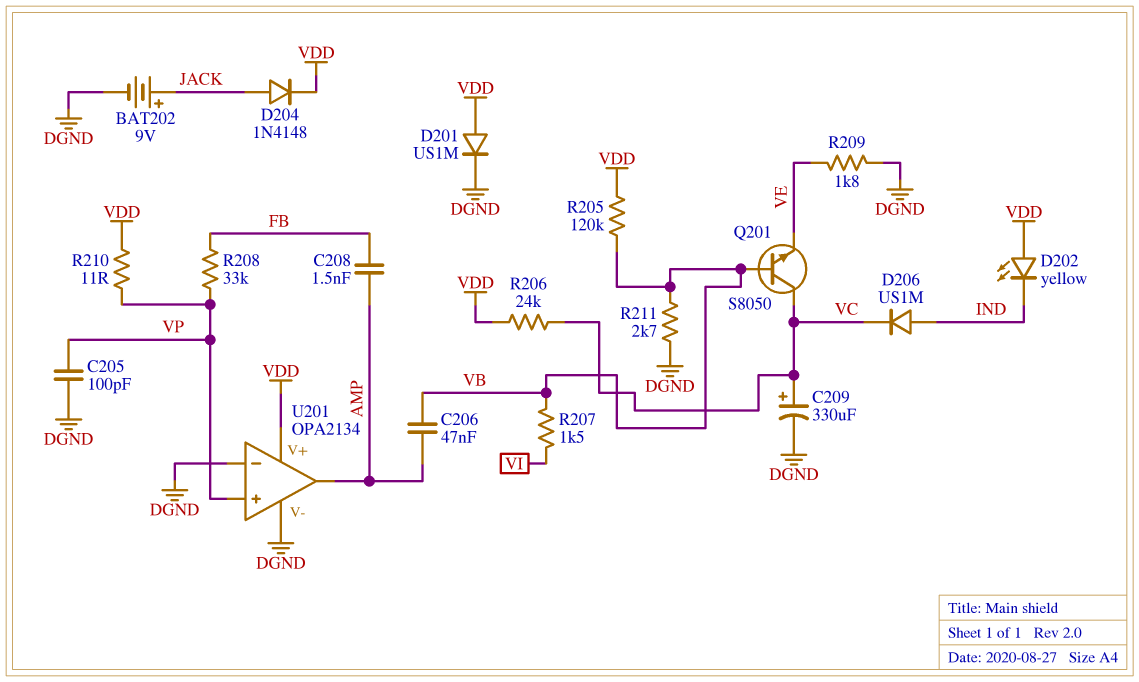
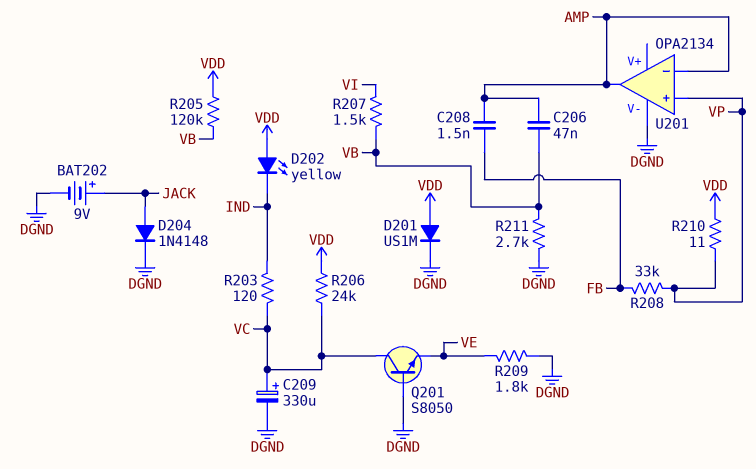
C205: 100pF (DGND, VP) -> none
D204: diode 1N4148 (A JACK, K VDD) -> diode 1N4148 (A JACK, K DGND)
D206: diode US1M (A IND, K VC) -> none
Q201: NPN S8050 (B VB, C VC, E VE) -> NPN S8050 (B DGND, C VC, E VE)
R203: none -> 120 (IND, VC)
U201 pin V+: VDD -> none
U201 pin in-: DGND -> AMP

